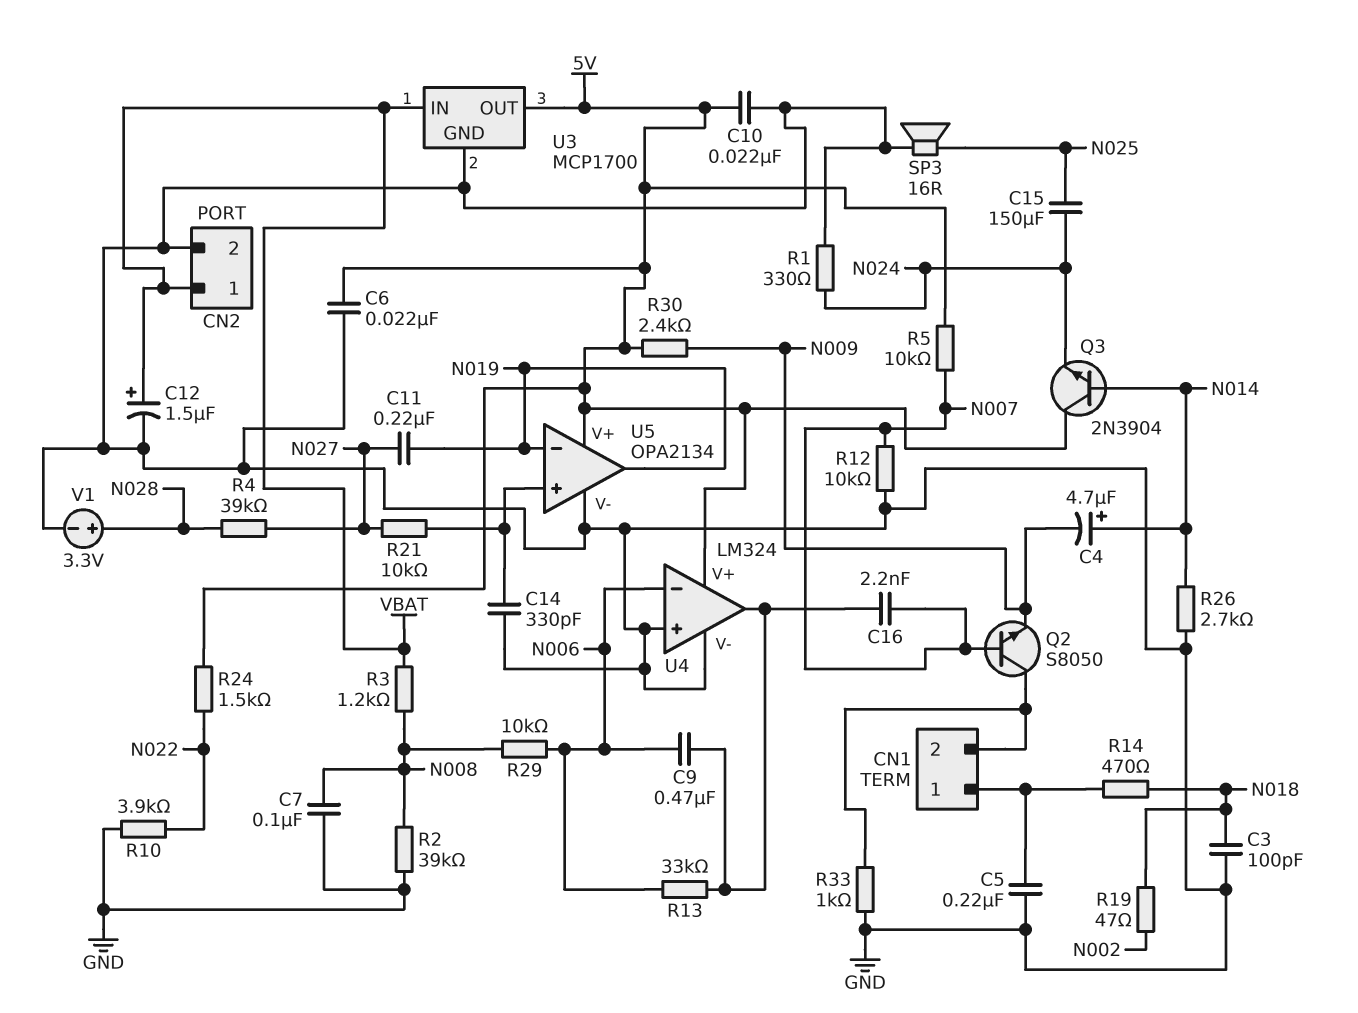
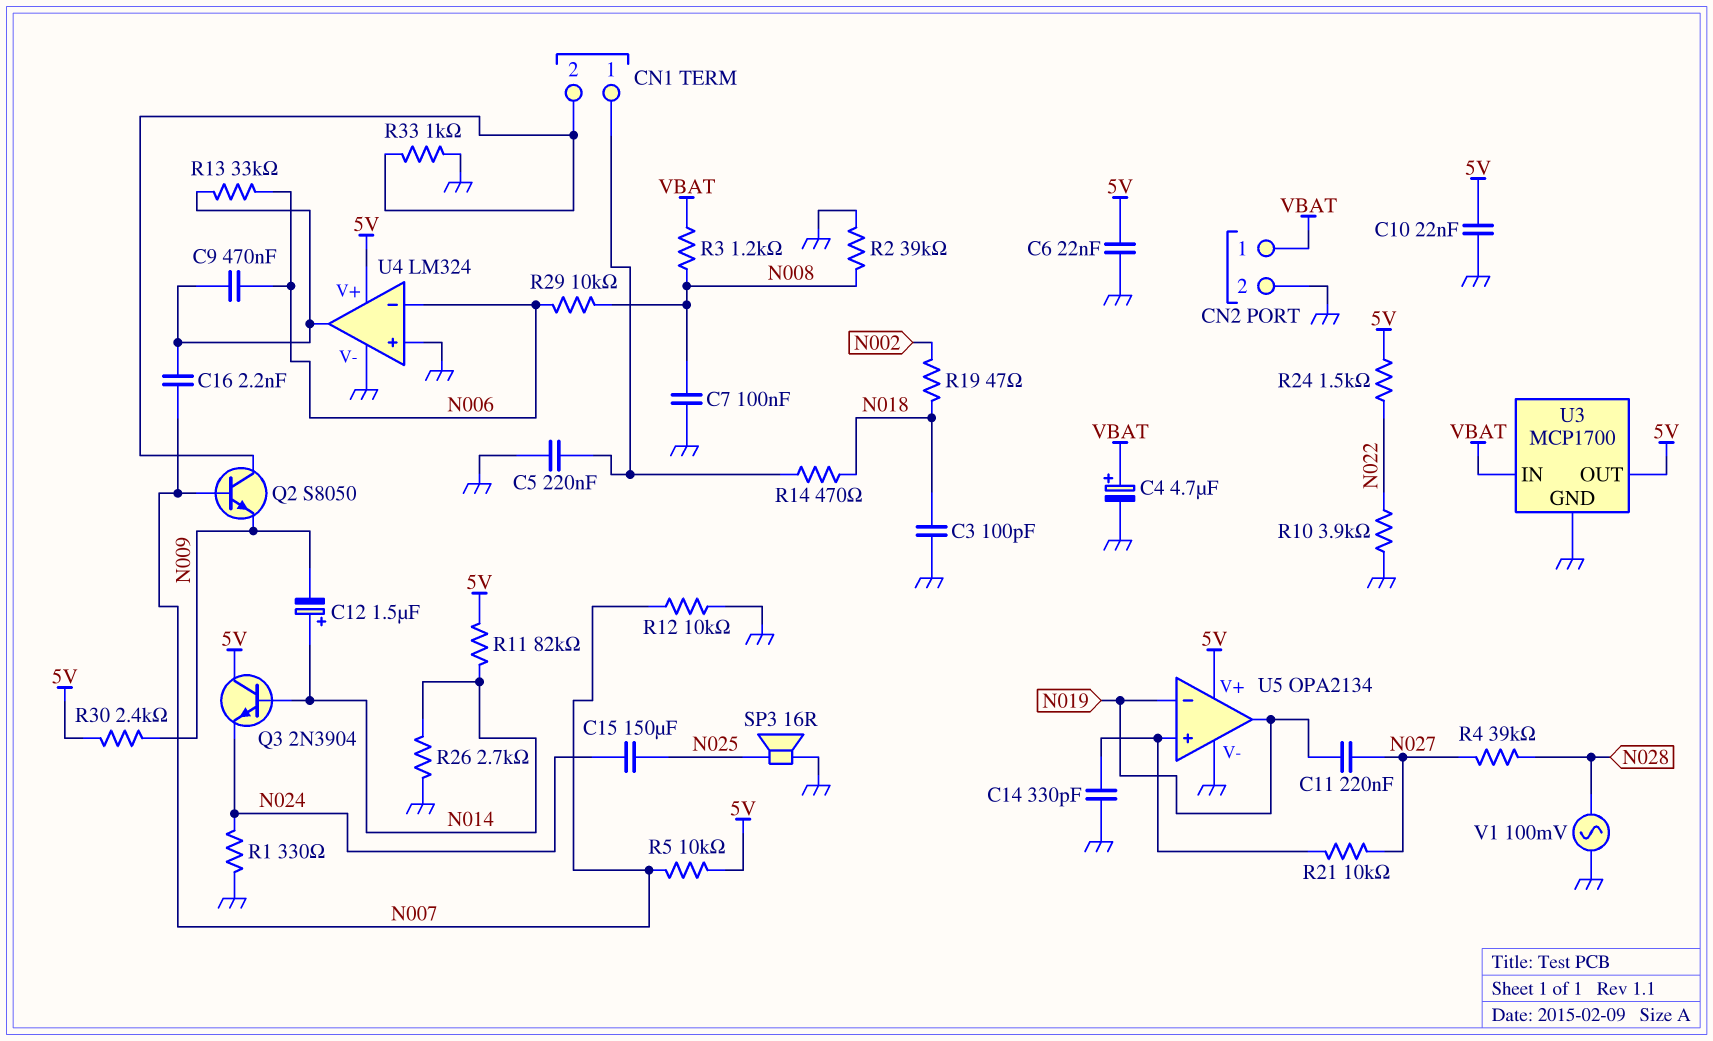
C4: 4.7uF (plus N014, minus N009) -> 4.7uF (plus VBAT, minus GND)
C12: 1.5uF (plus VBAT, minus GND) -> 1.5uF (plus N014, minus N009)
R11: none -> 82k (5V, N014)
V1: 3.3V (plus N028, minus GND) -> AC 100mV (GND, N028)

